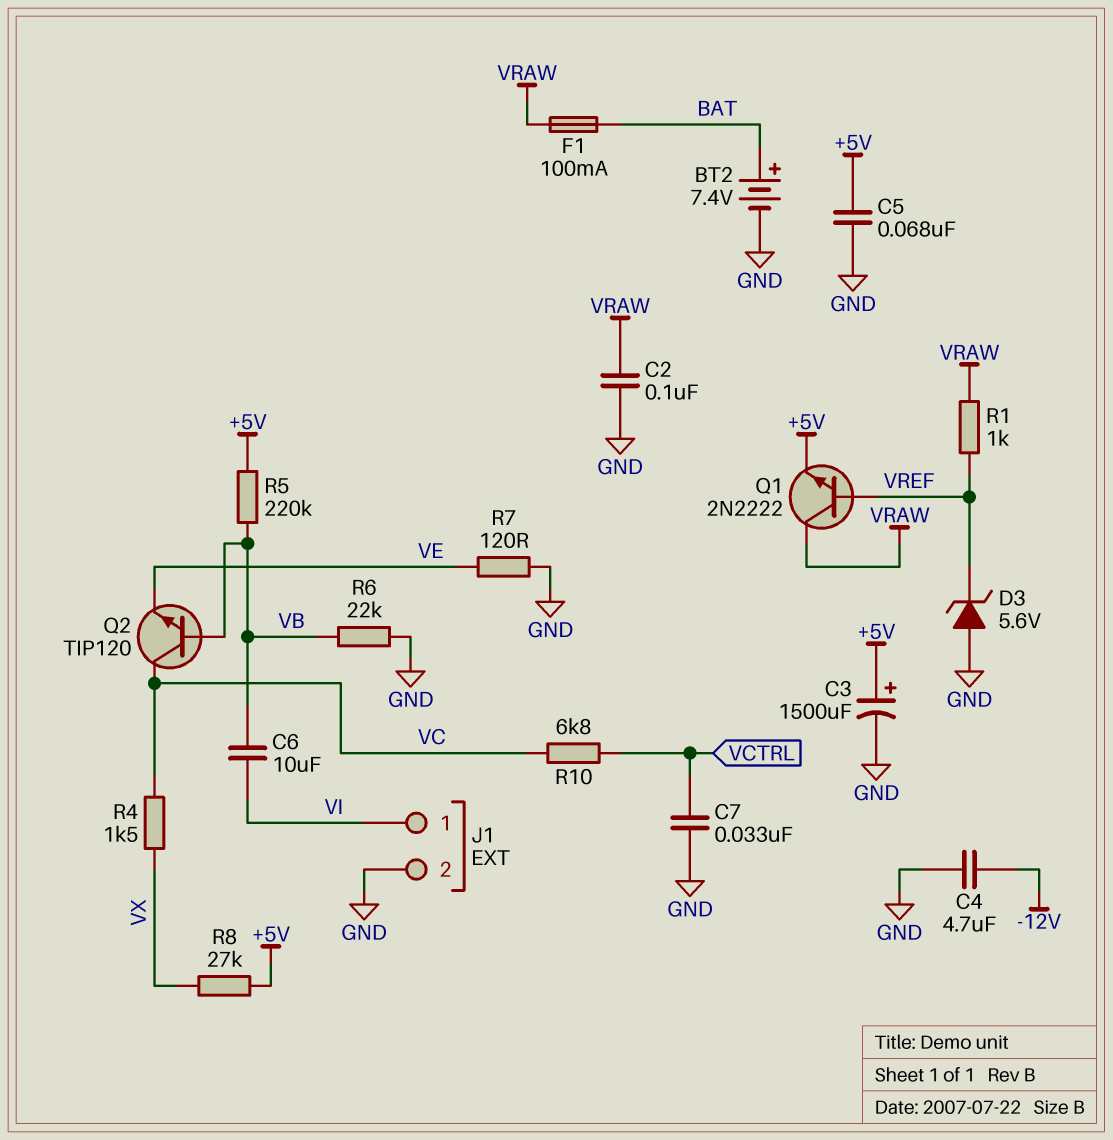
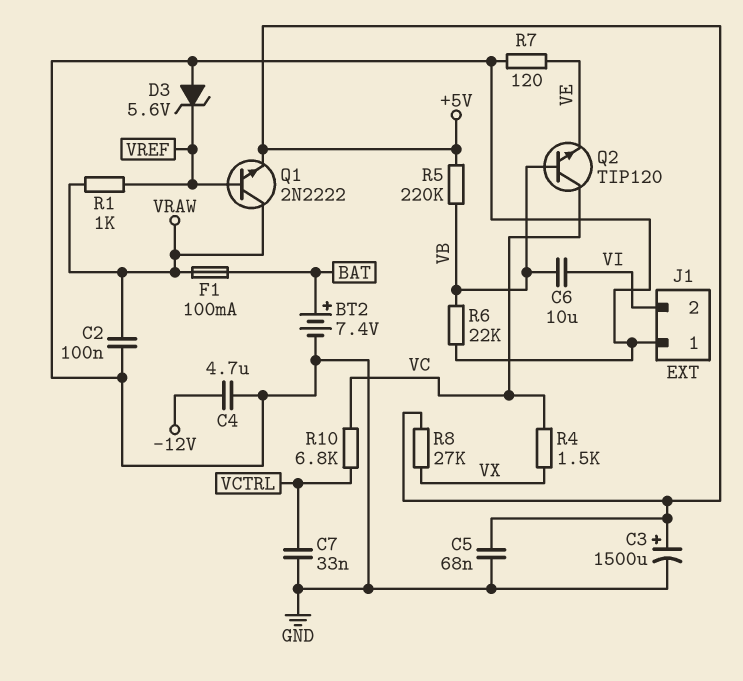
J1 pin 1: VI -> GND
J1 pin 2: GND -> VI

